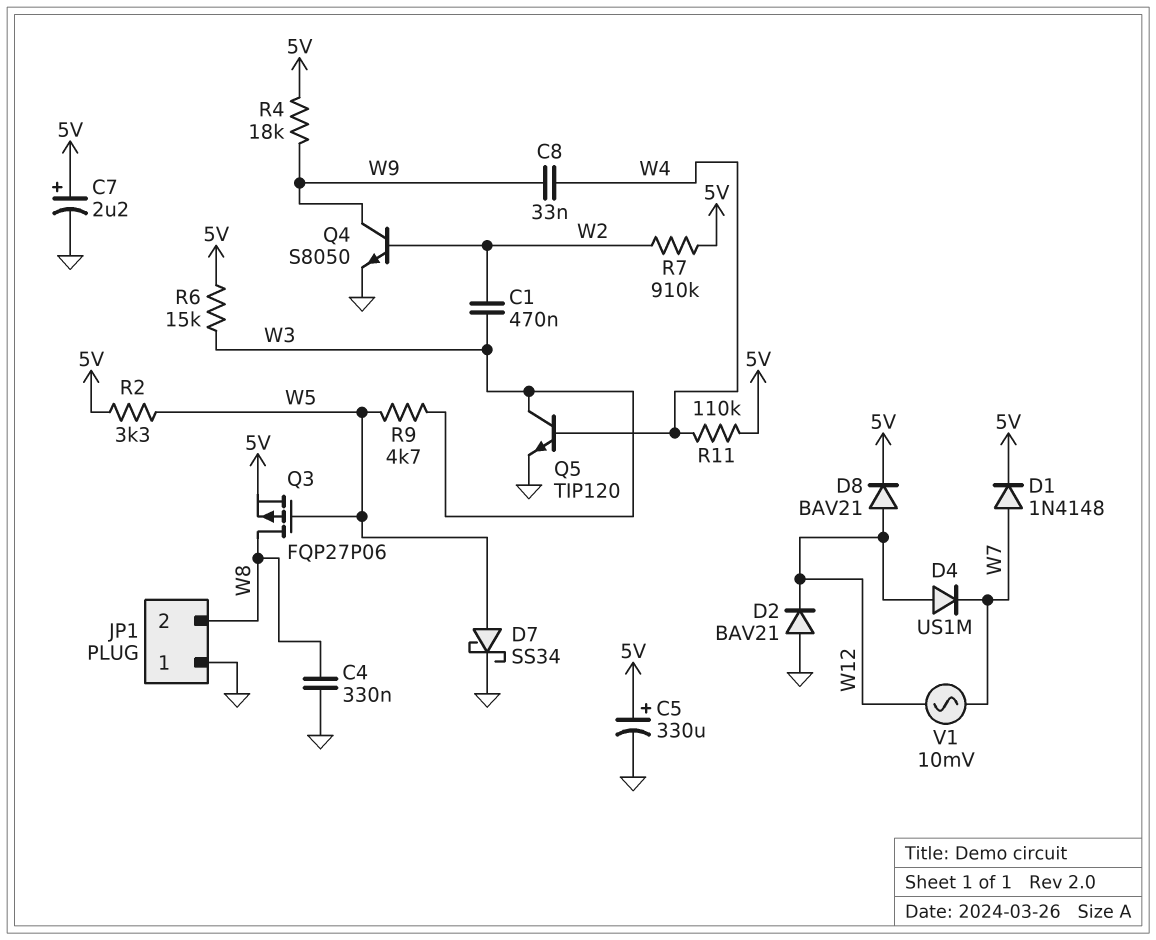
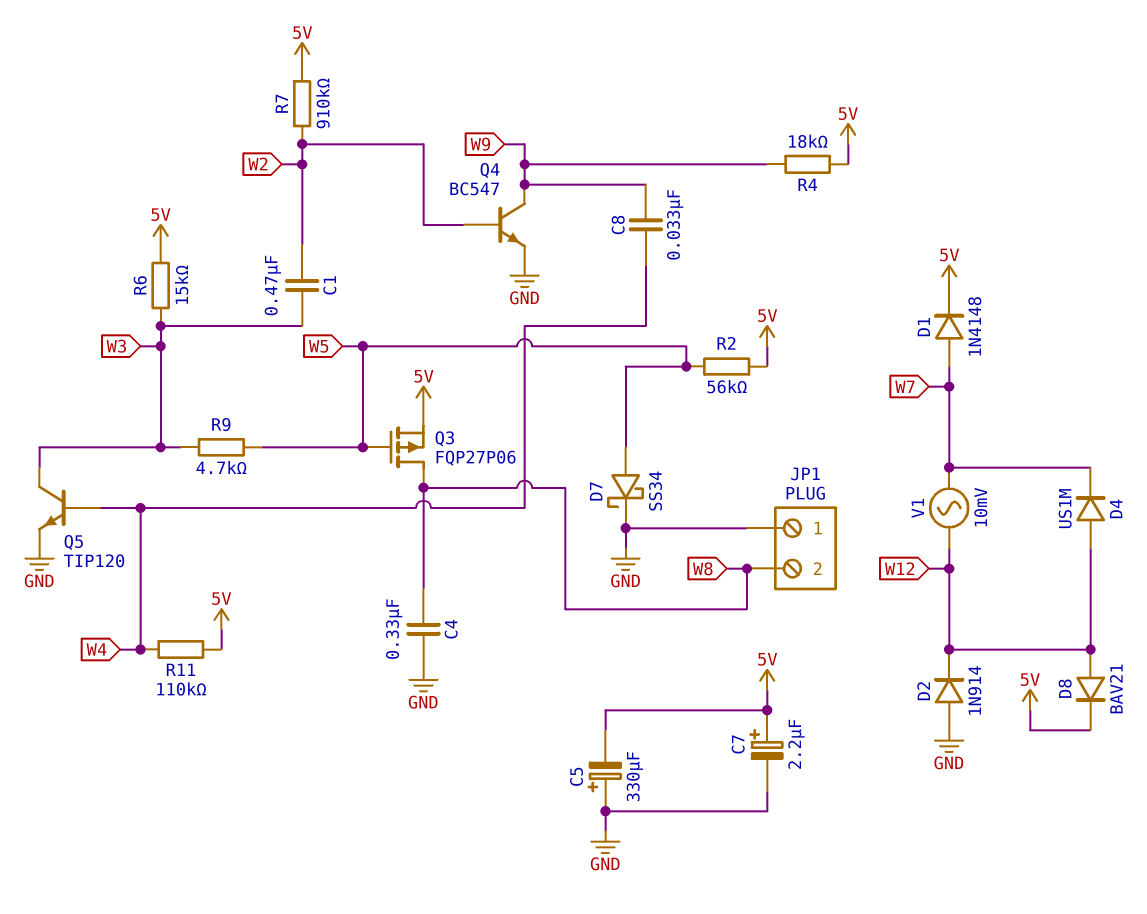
C5: 330uF (plus 5V, minus GND) -> 330uF (plus GND, minus 5V)
D2: diode BAV21 (A GND, K W12) -> diode 1N914 (A GND, K W12)
Q4: NPN S8050 (B W2, C W9, E GND) -> NPN BC547 (B W2, C W9, E GND)
R2: 3.3k (5V, W5) -> 56k (5V, W5)

